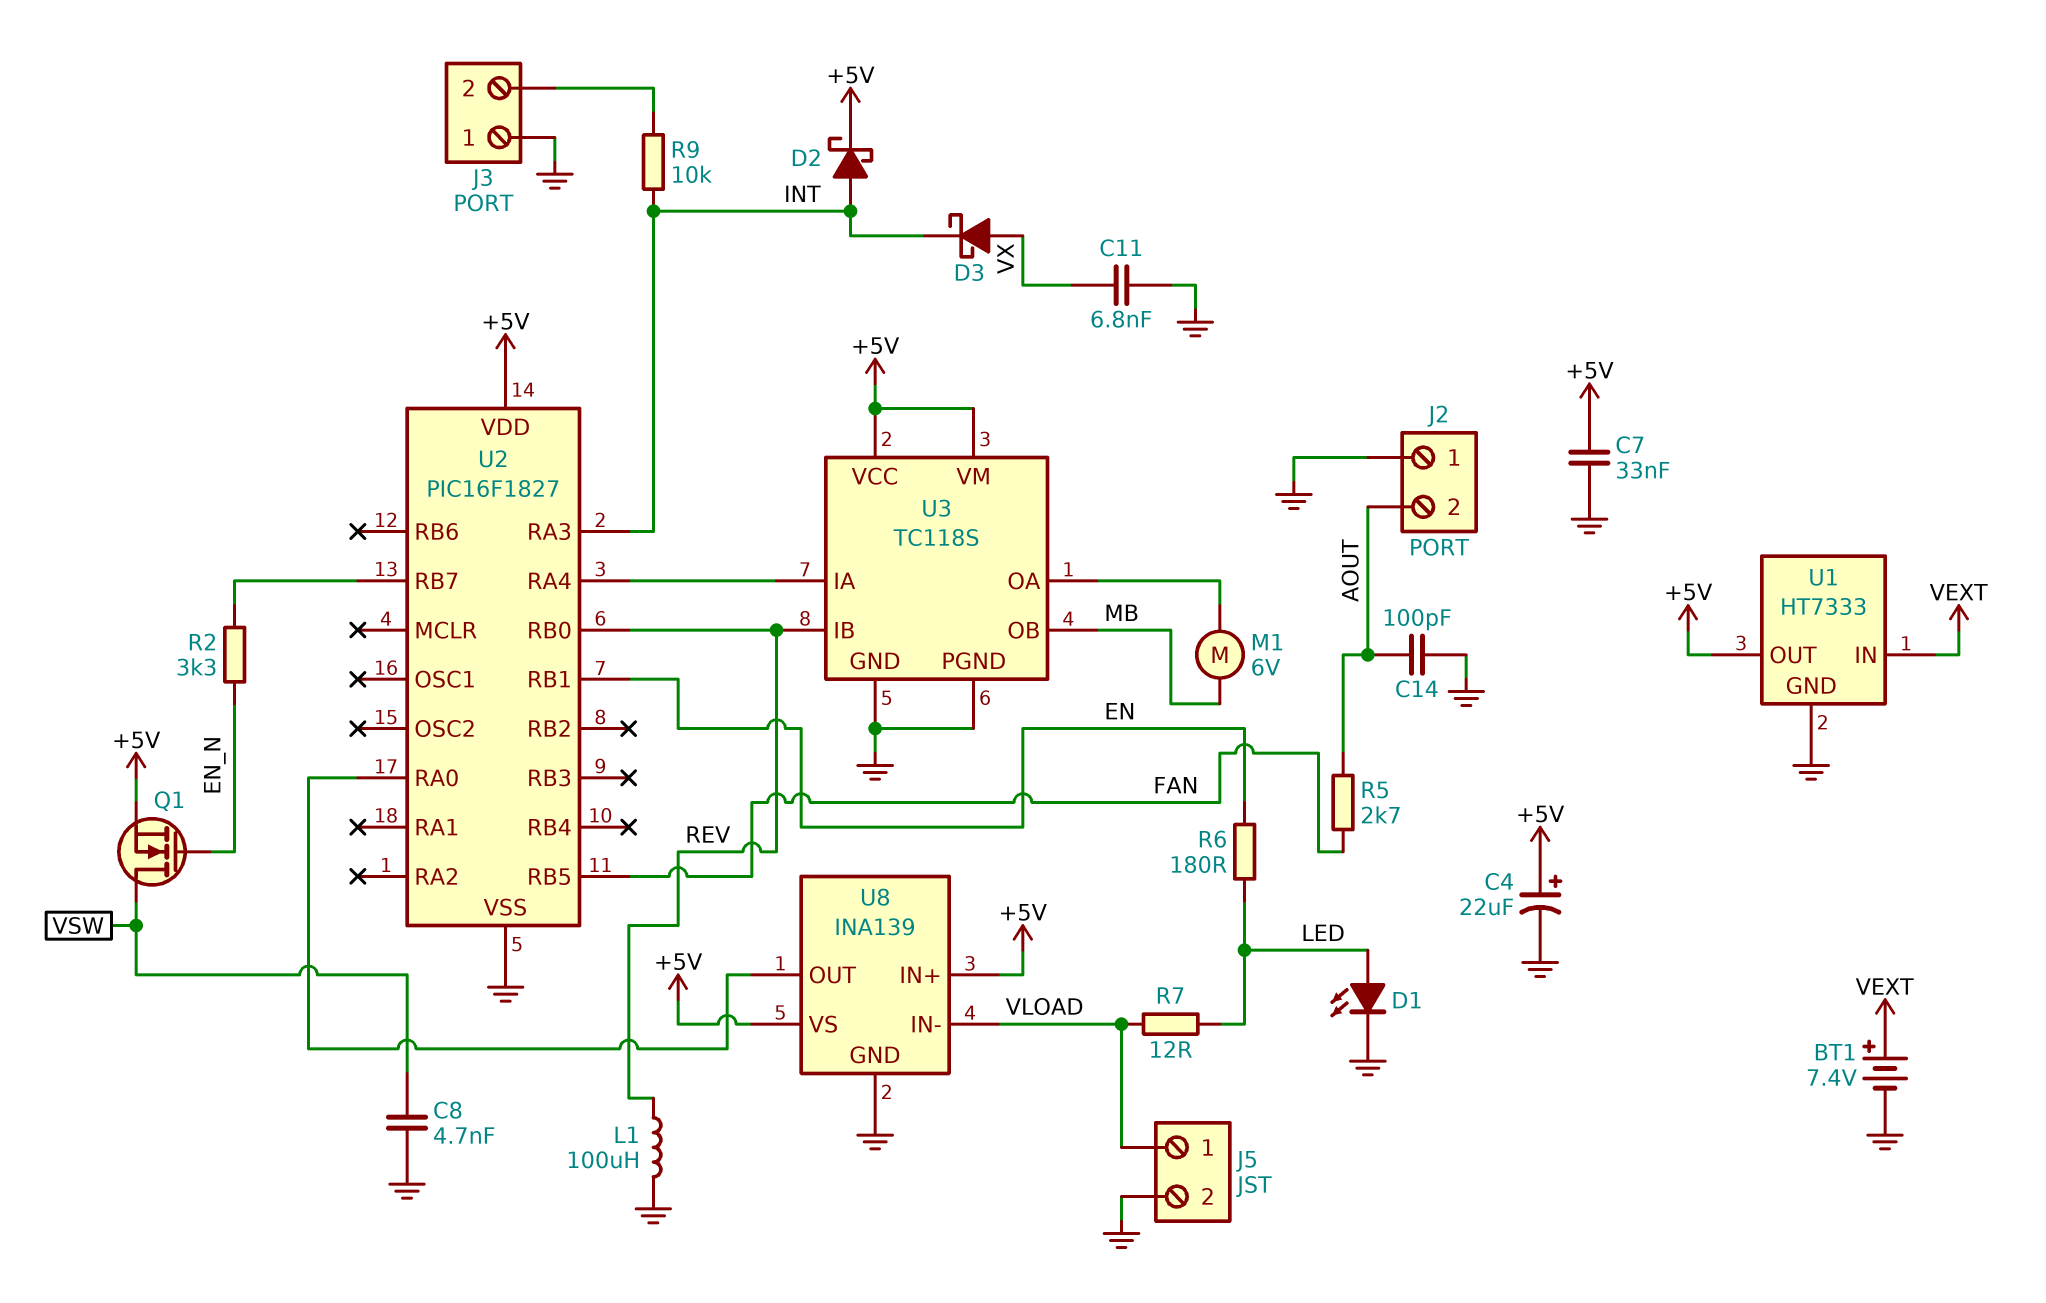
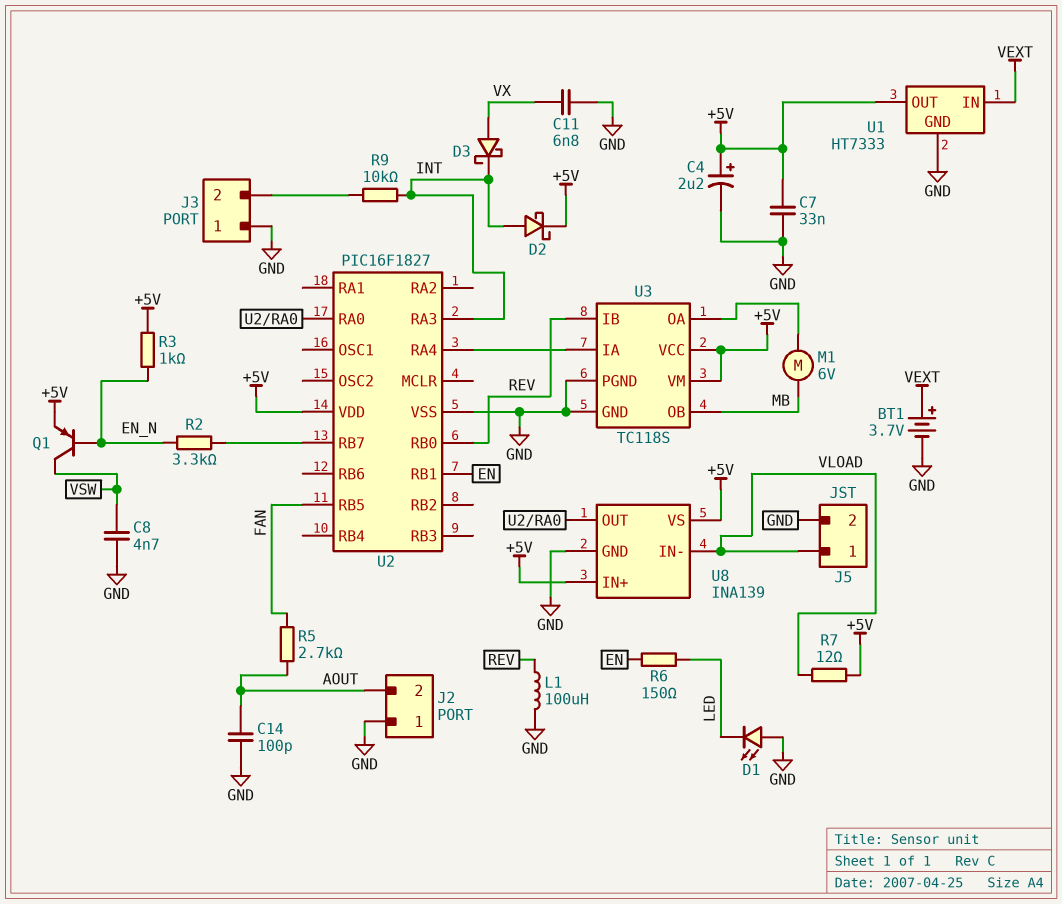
BT1: 7.4V (plus VEXT, minus GND) -> 3.7V (plus VEXT, minus GND)
C4: 22uF (plus +5V, minus GND) -> 2.2uF (plus +5V, minus GND)
D1: LED (A LED, K GND) -> LED (A GND, K LED)
Q1: NMOS (G EN_N, D VSW, S +5V) -> PNP (B EN_N, C VSW, E +5V)
R3: none -> 1k (+5V, EN_N)
R6: 180 (EN, LED) -> 150 (EN, LED)
R7: 12 (LED, VLOAD) -> 12 (+5V, VLOAD)

